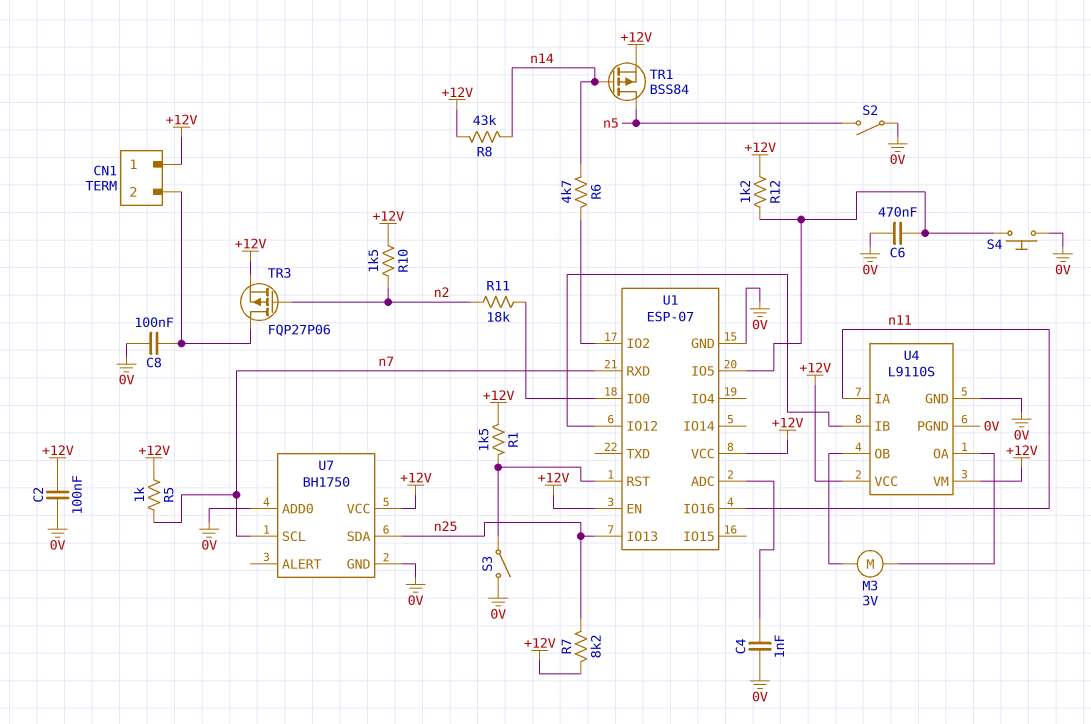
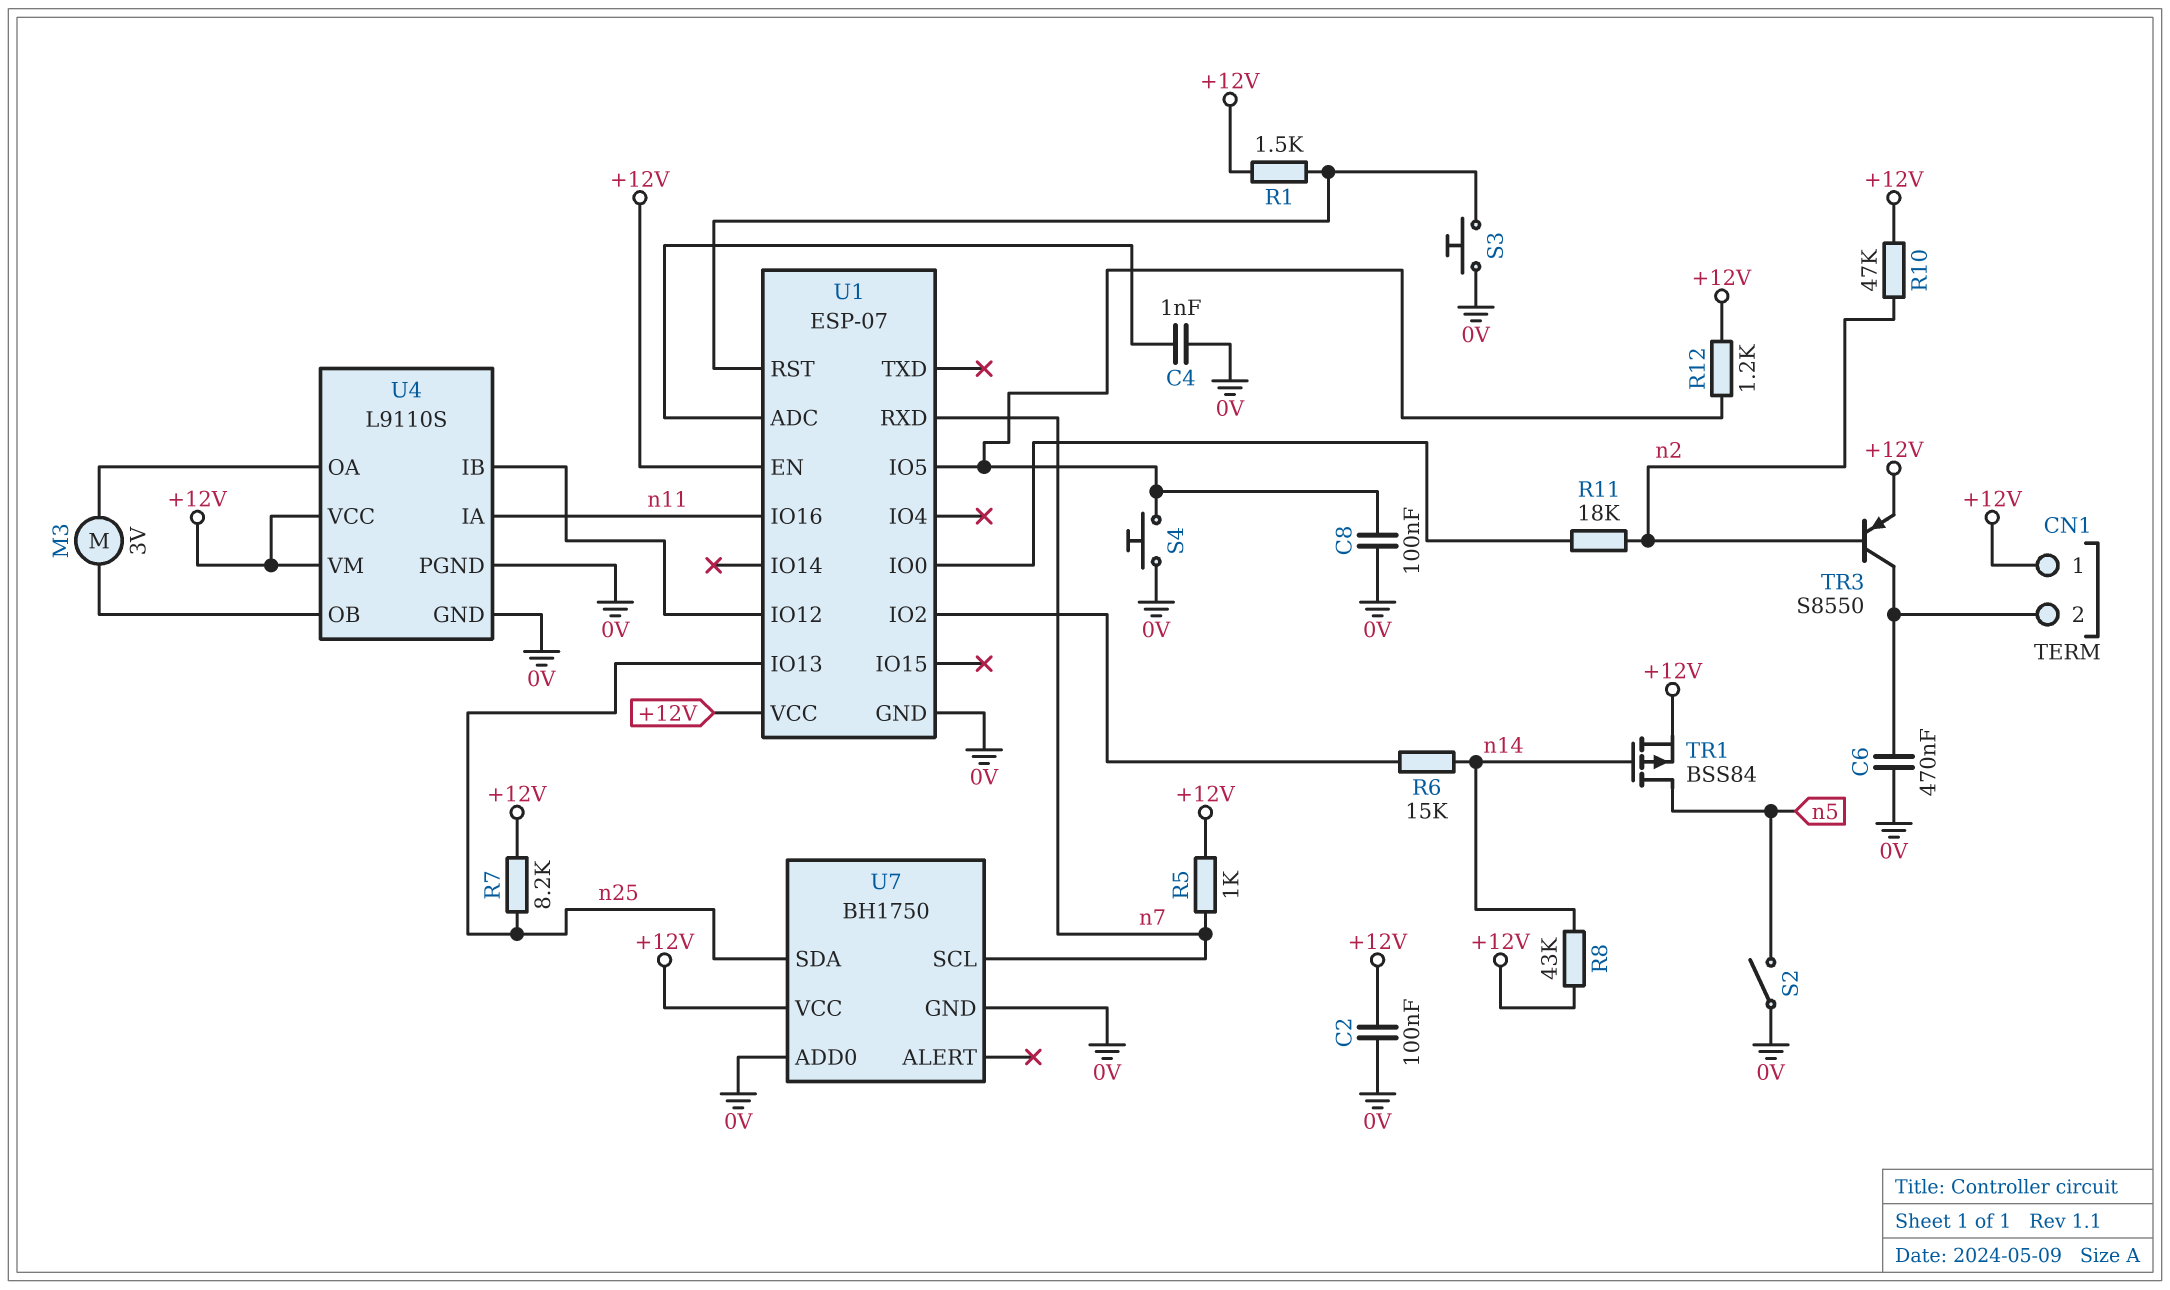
C6: 470nF (0V, U1/IO5) -> 470nF (0V, CN1/2)
C8: 100nF (0V, CN1/2) -> 100nF (0V, U1/IO5)
R6: 4.7k (U1/IO2, n14) -> 15k (U1/IO2, n14)
R10: 1.5k (+12V, n2) -> 47k (+12V, n2)
S3: switch (0V, U1/RST) -> button (0V, U1/RST)
TR3: PMOS FQP27P06 (G n2, D CN1/2, S +12V) -> PNP S8550 (B n2, C CN1/2, E +12V)

